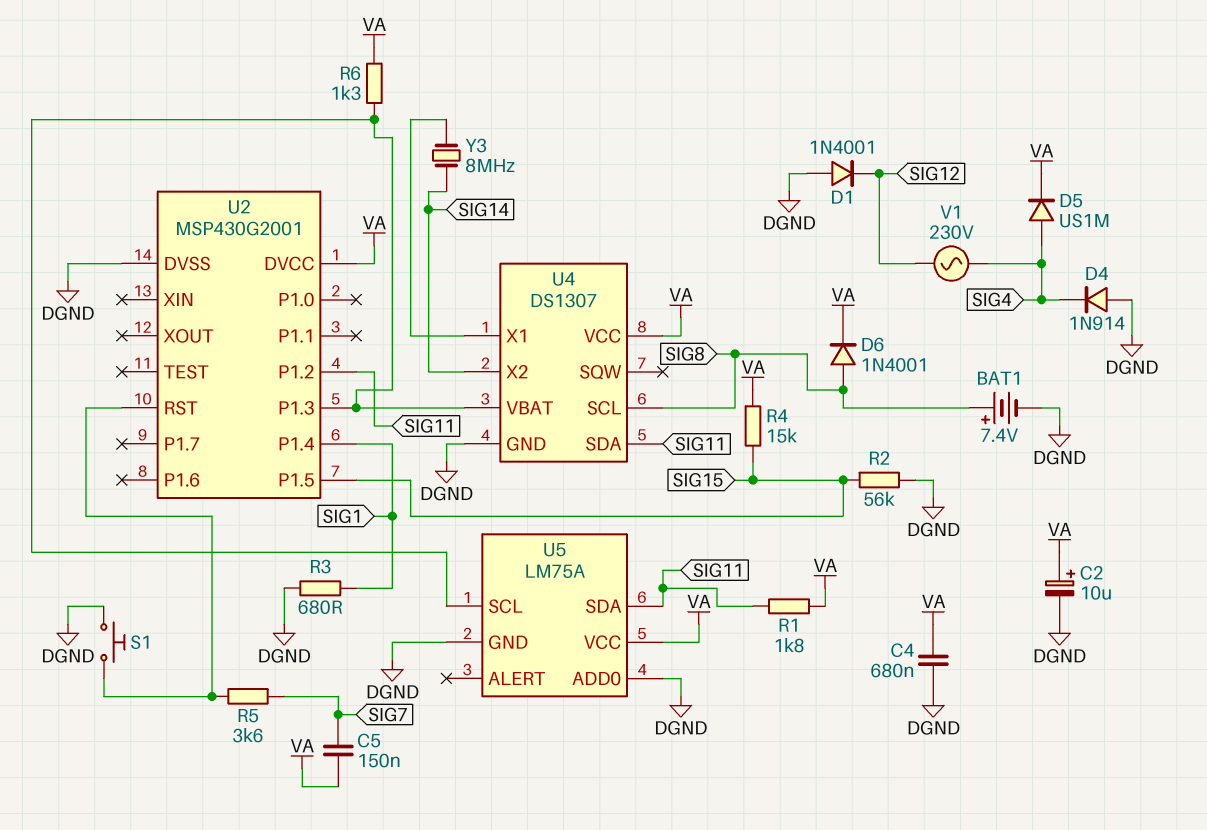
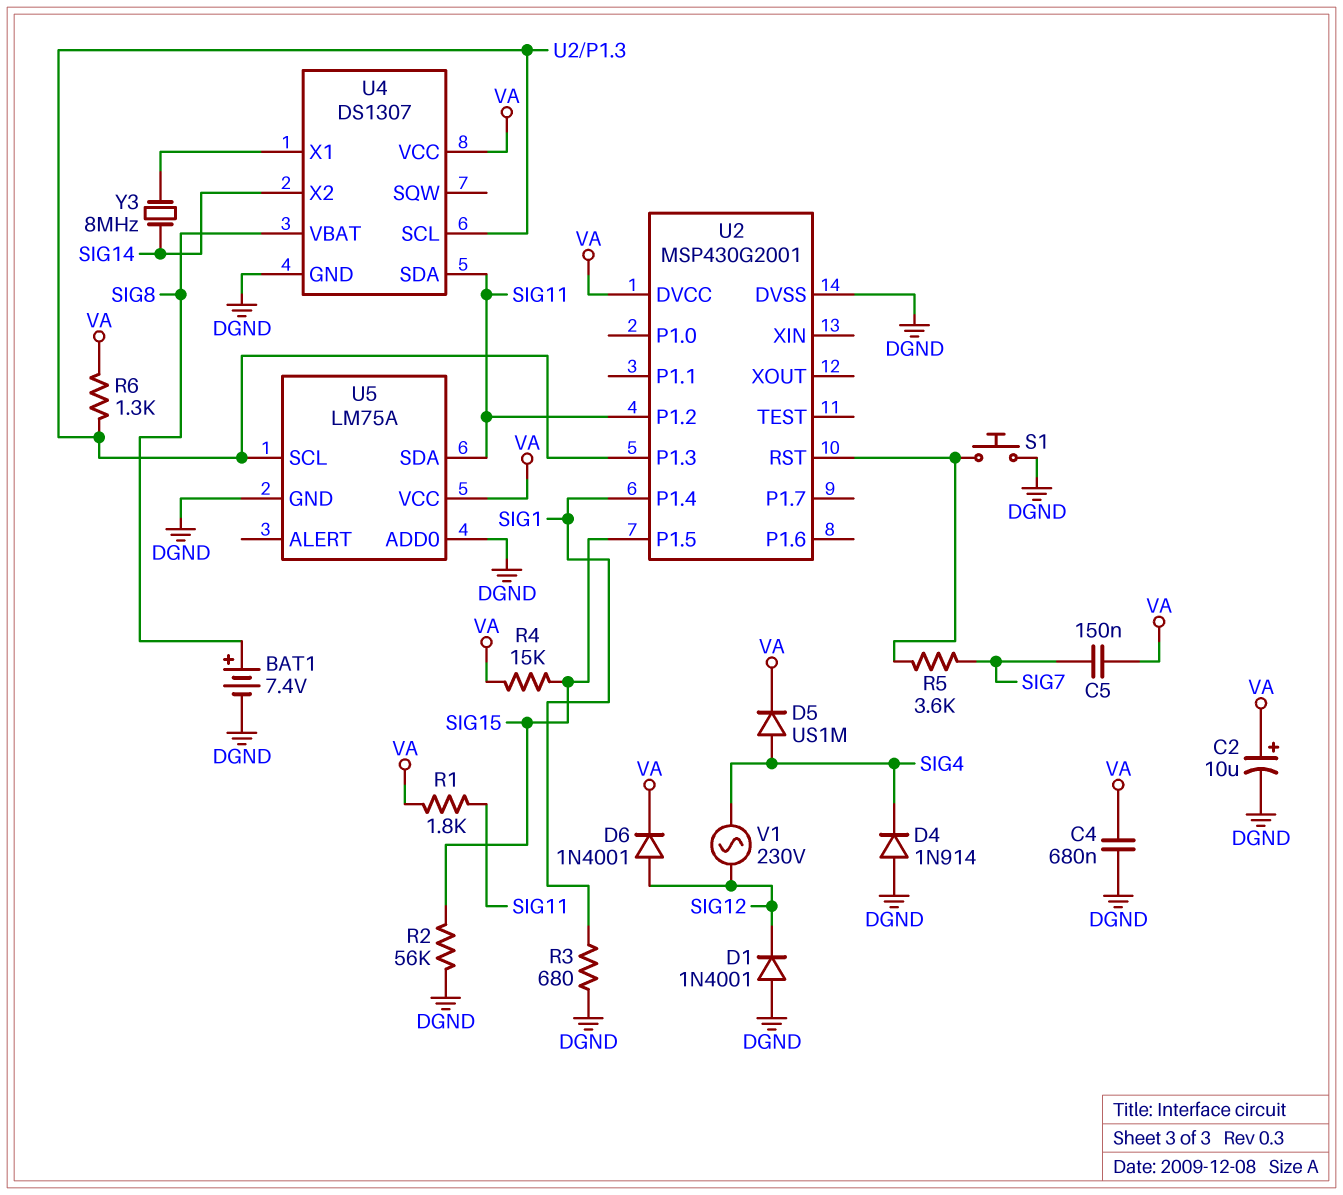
D6: diode 1N4001 (A SIG8, K VA) -> diode 1N4001 (A SIG12, K VA)
U4 pin SCL: SIG8 -> U2/P1.3
U4 pin VBAT: U2/P1.3 -> SIG8

